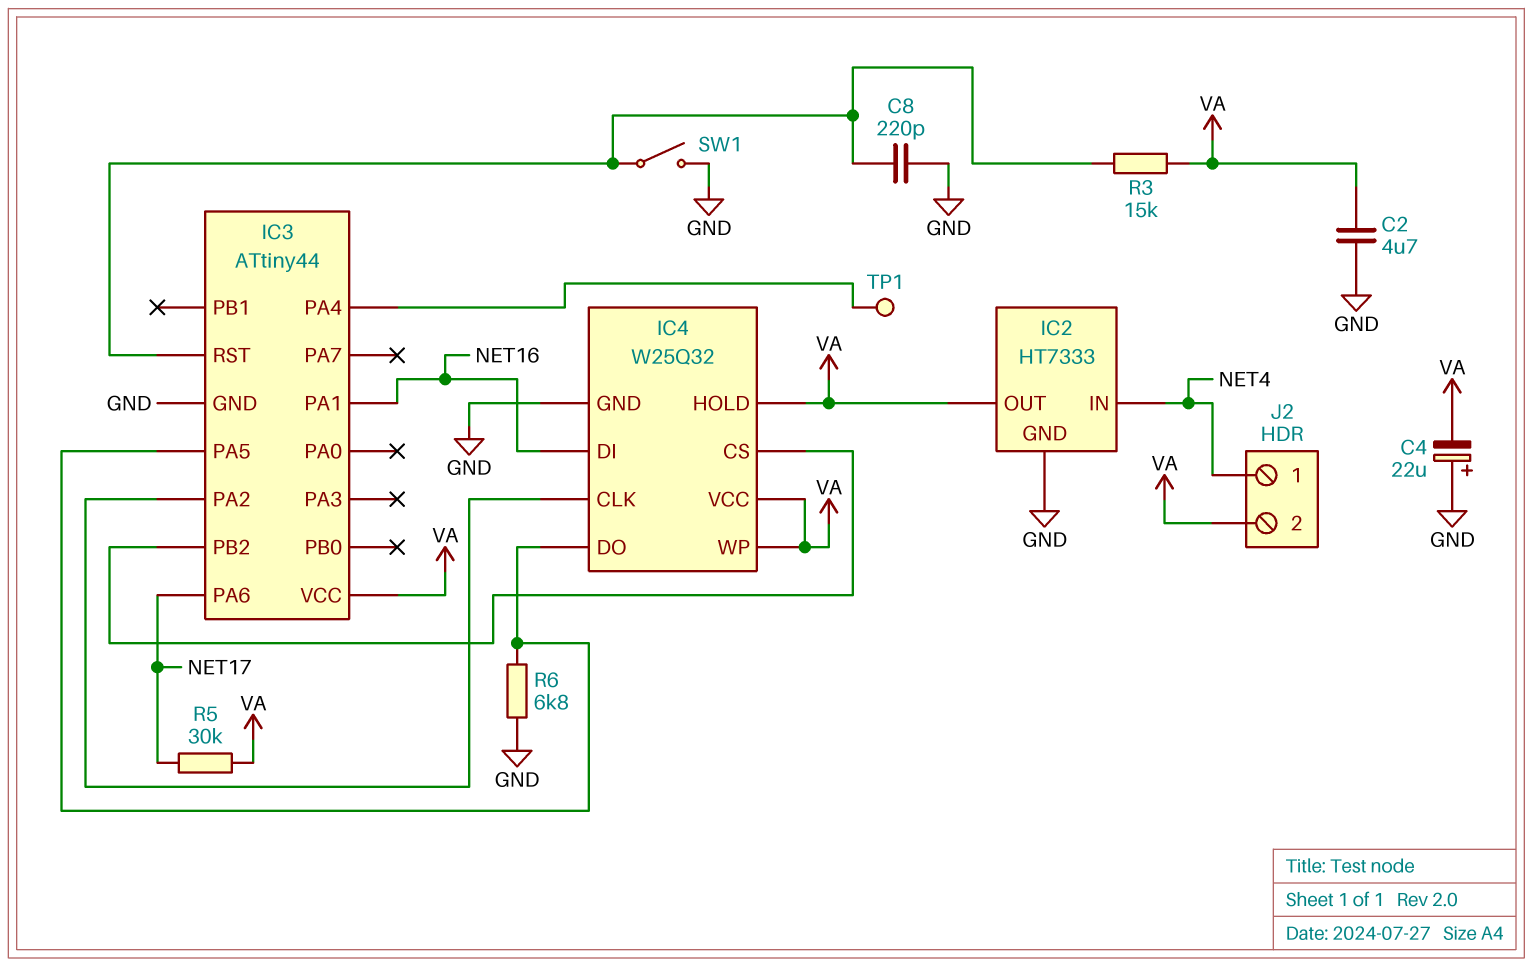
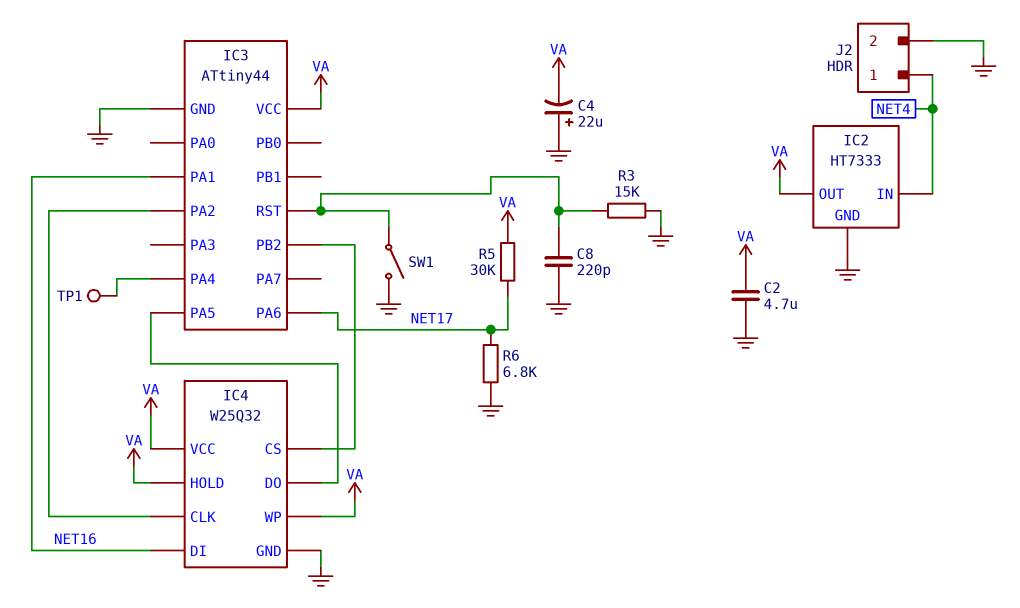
J2 pin 2: VA -> GND
R3: 15k (IC3/RST, VA) -> 15k (GND, IC3/RST)
R6: 6.8k (GND, IC3/PA5) -> 6.8k (GND, NET17)

